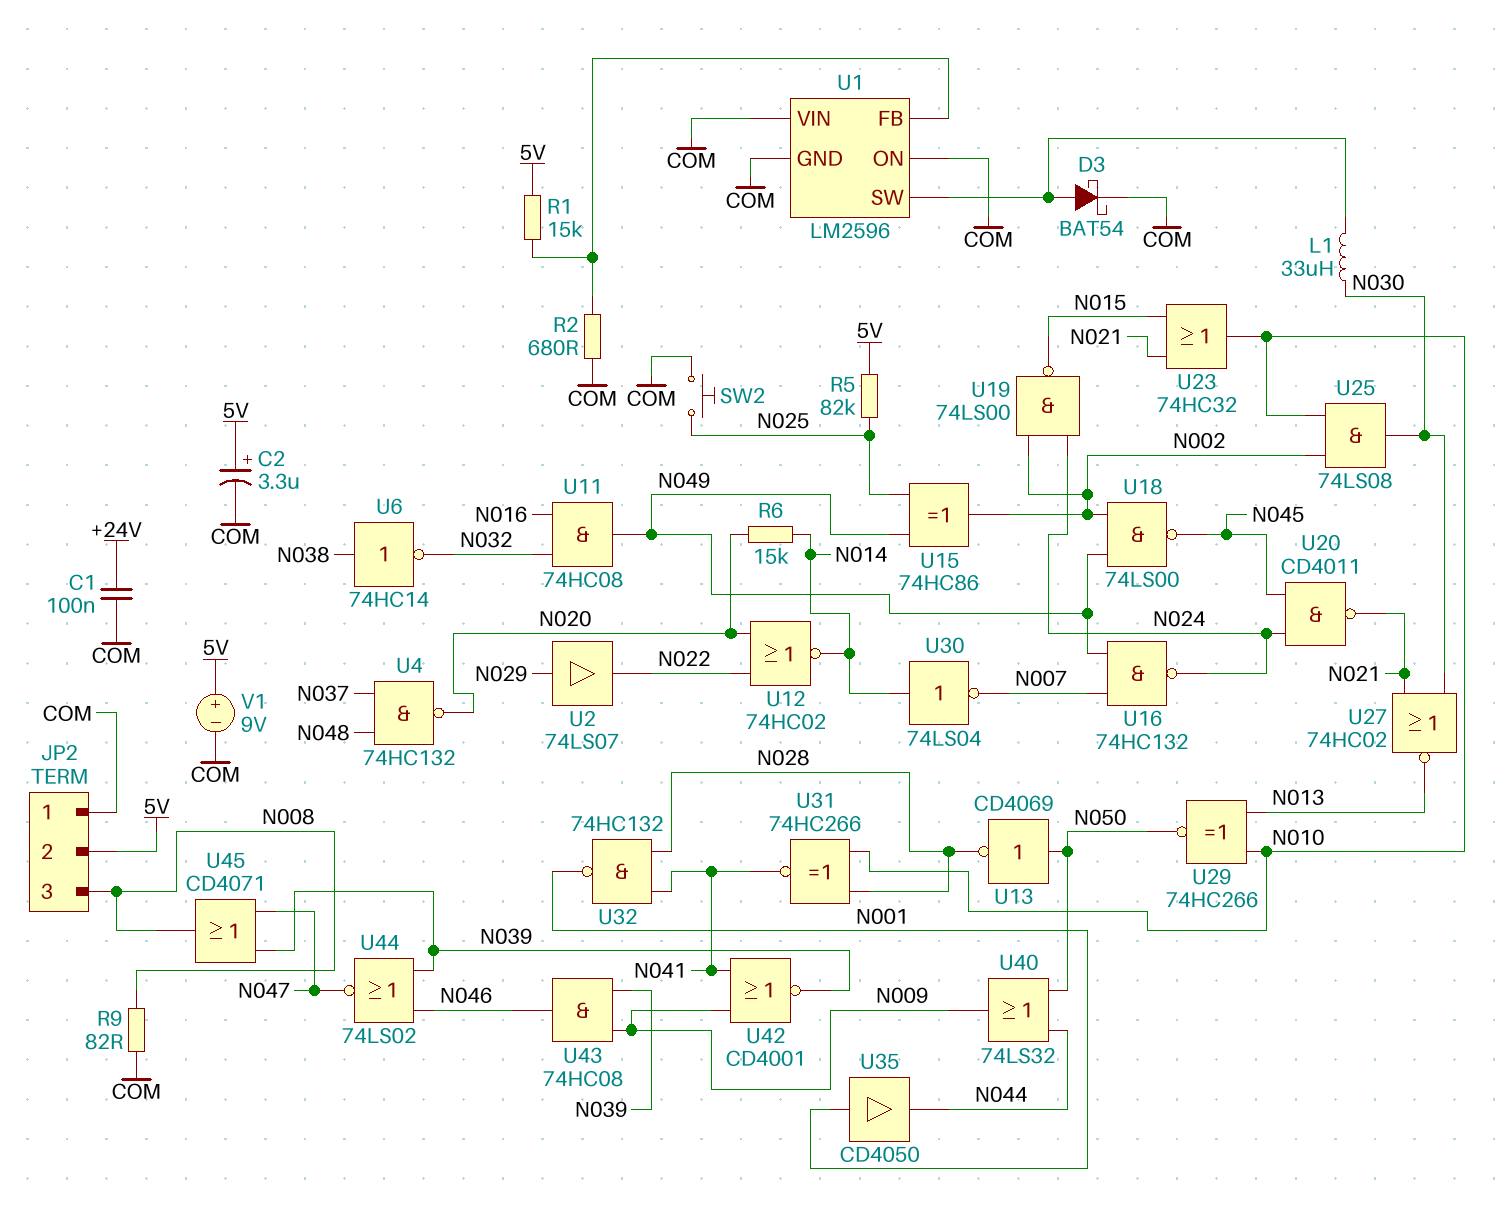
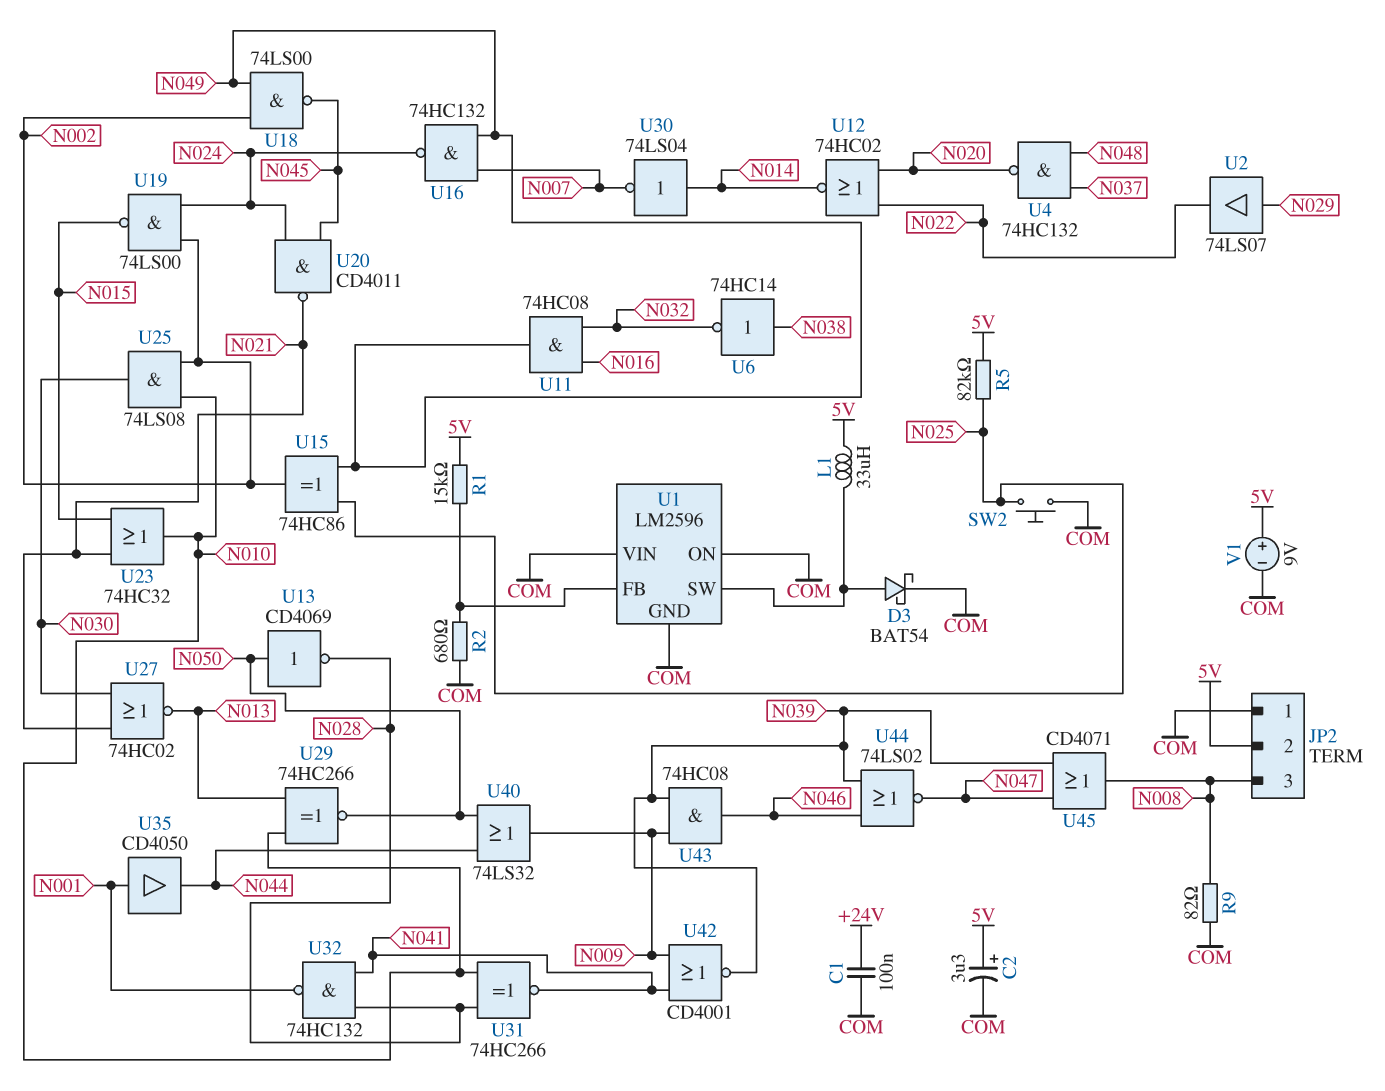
L1: 33uH (N030, U1/SW) -> 33uH (5V, U1/SW)
R6: 15k (N014, N020) -> none

